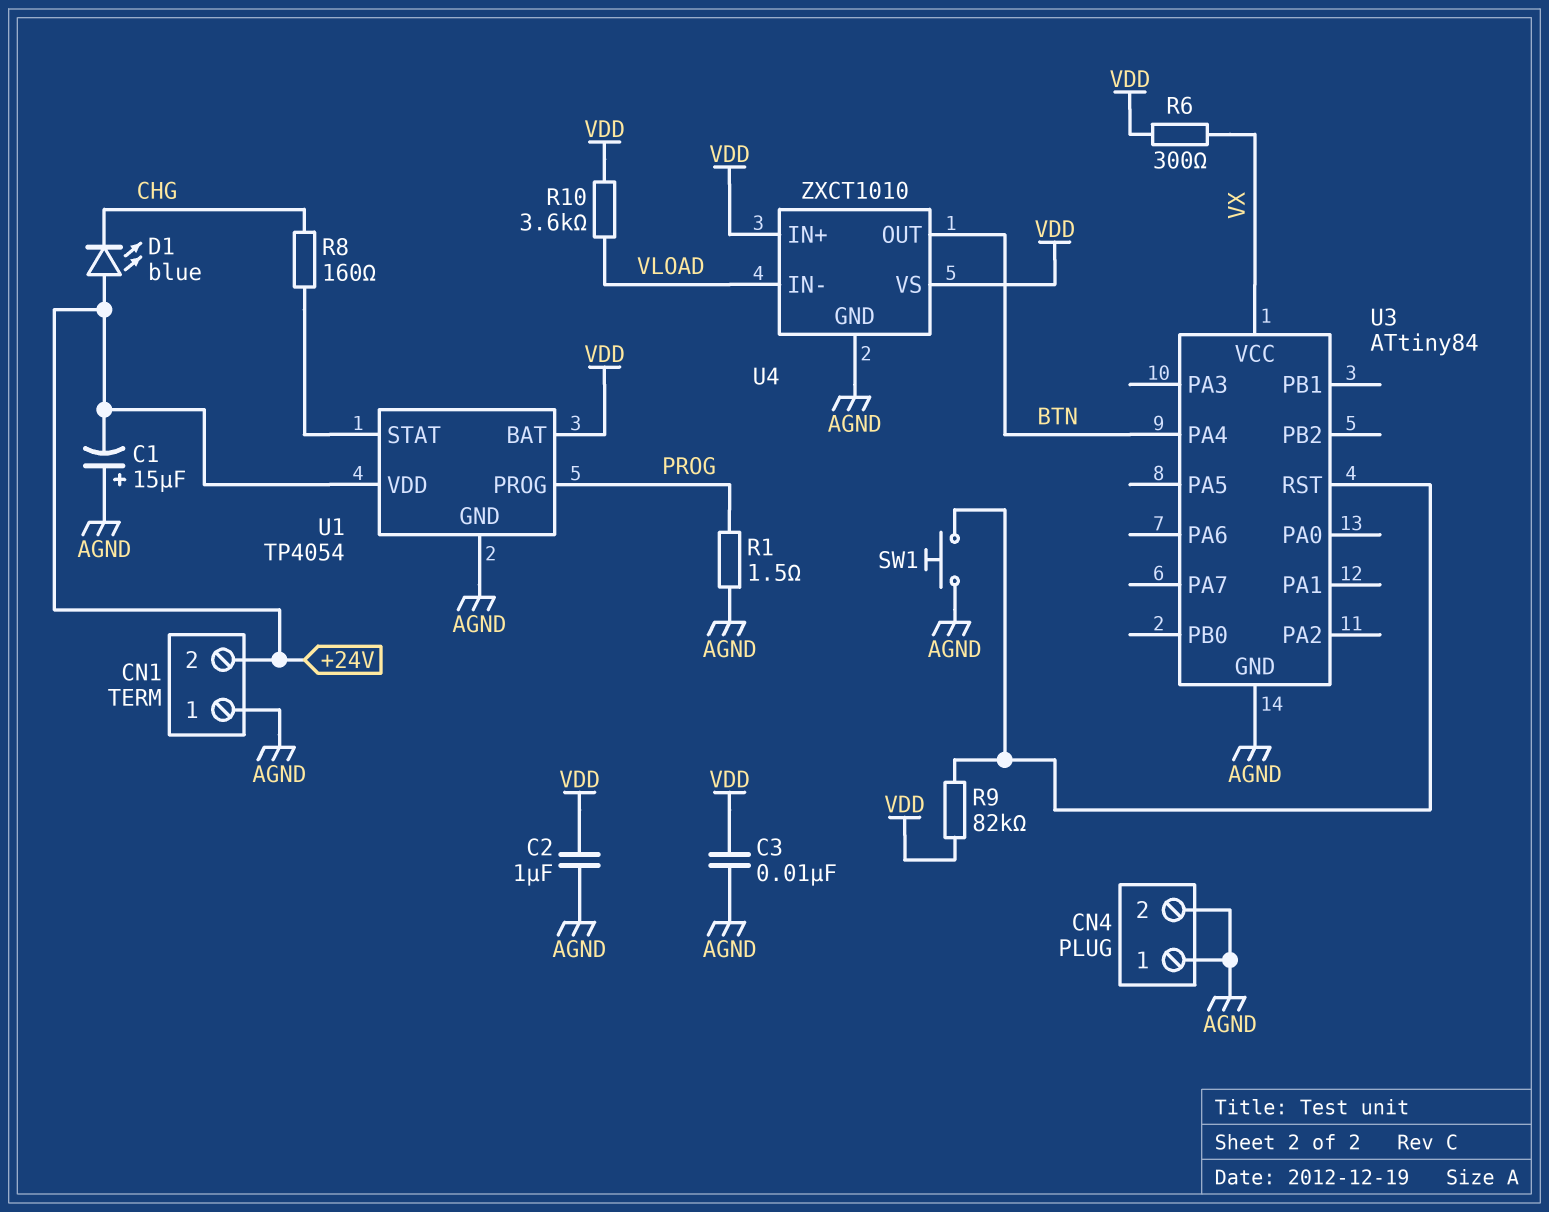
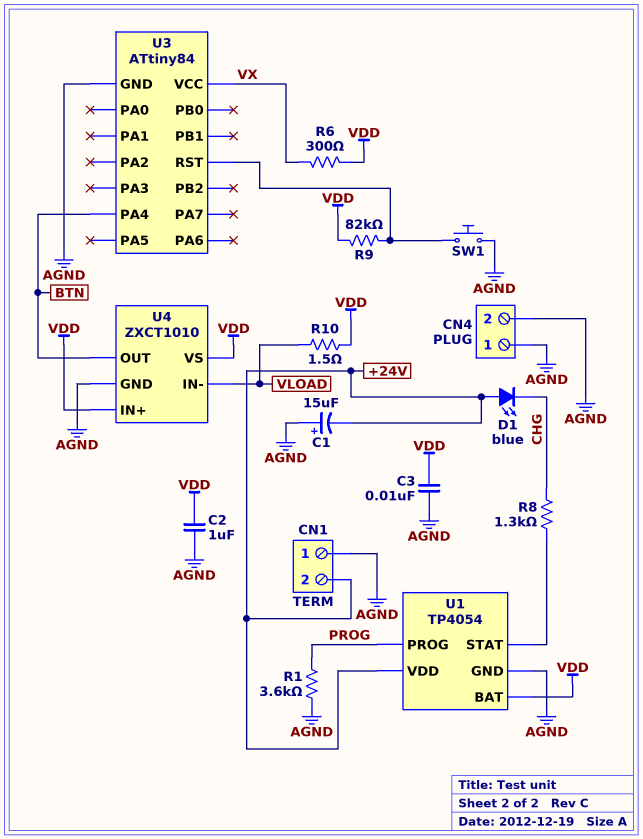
R1: 1.5 (AGND, PROG) -> 3.6k (AGND, PROG)
R8: 160 (CHG, U1/STAT) -> 1.3k (CHG, U1/STAT)
R10: 3.6k (VDD, VLOAD) -> 1.5 (VDD, VLOAD)

